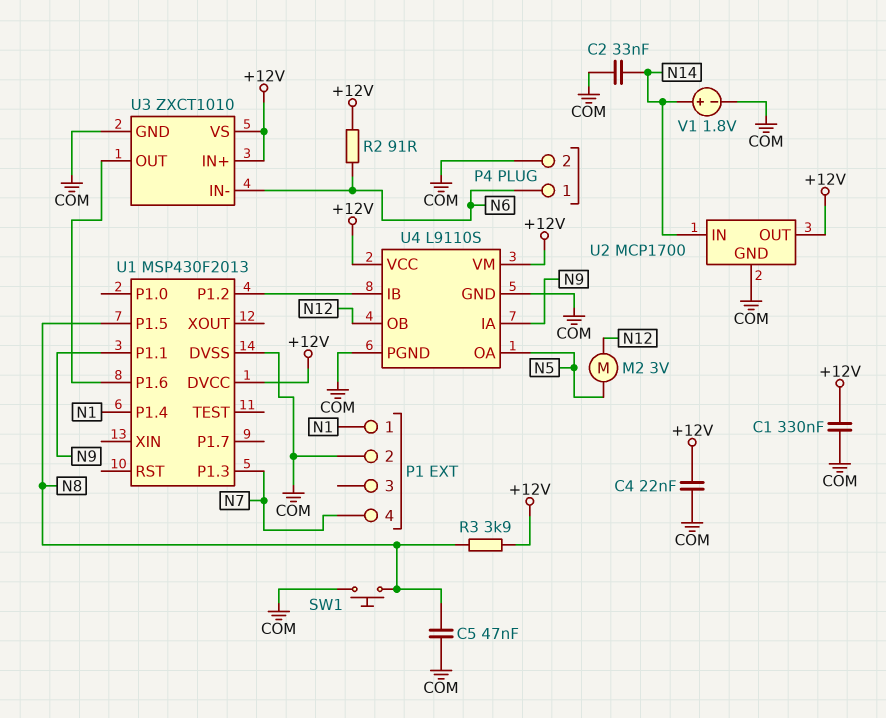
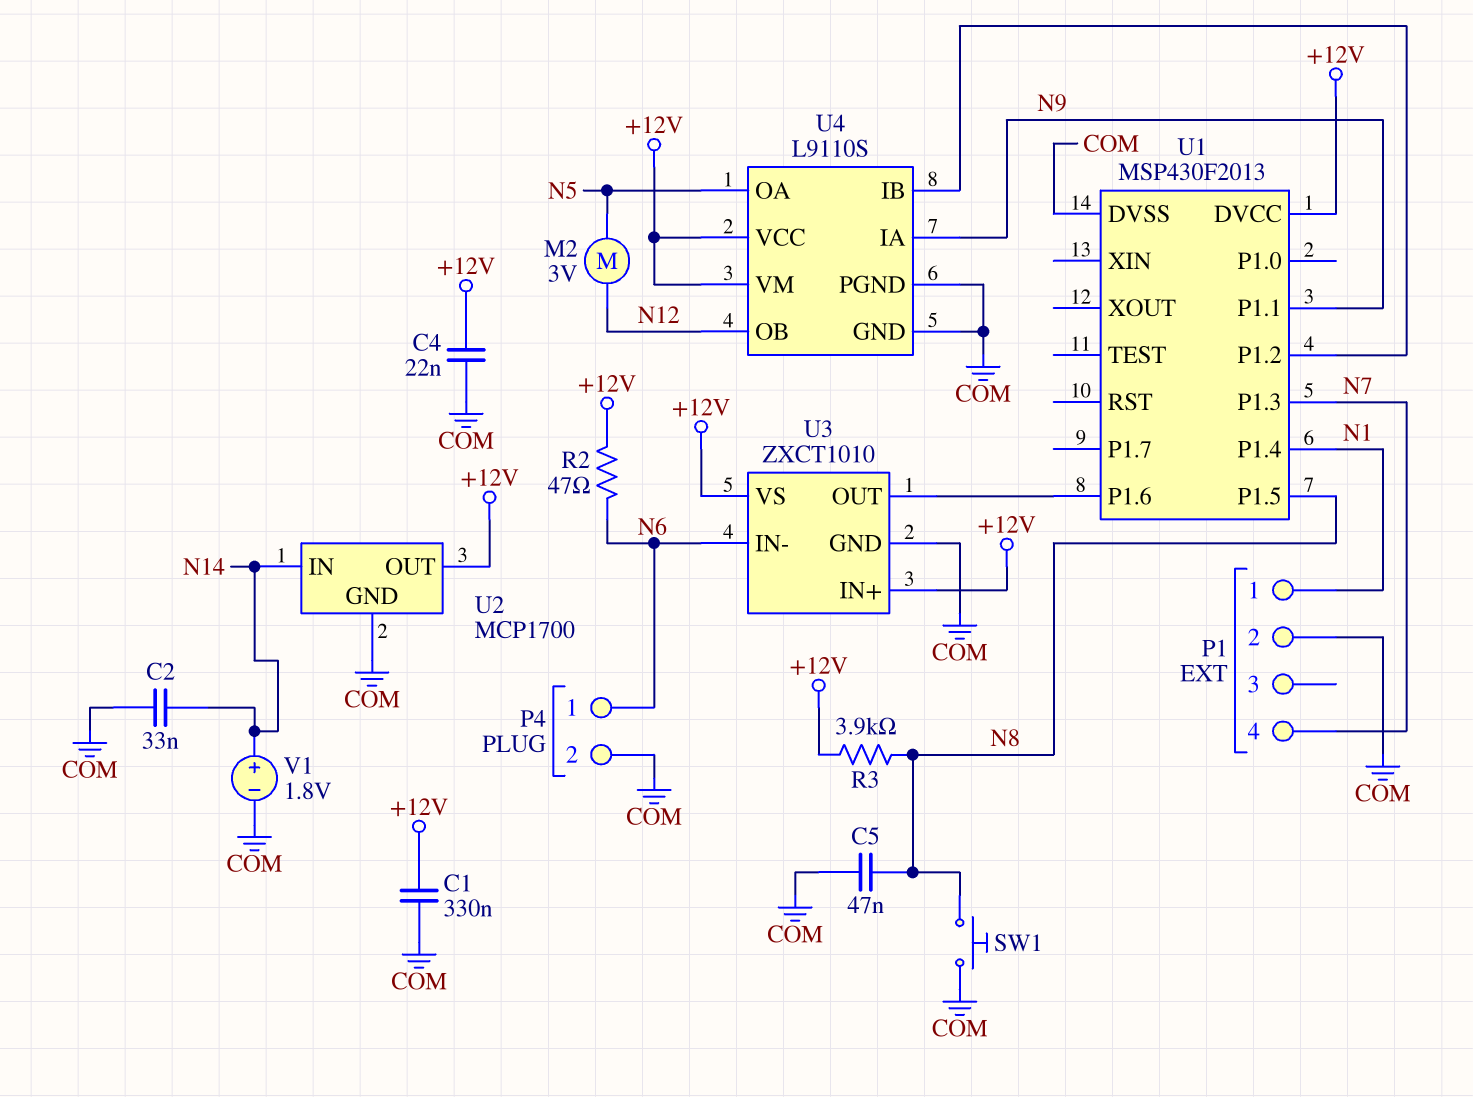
R2: 91 (+12V, N6) -> 47 (+12V, N6)

